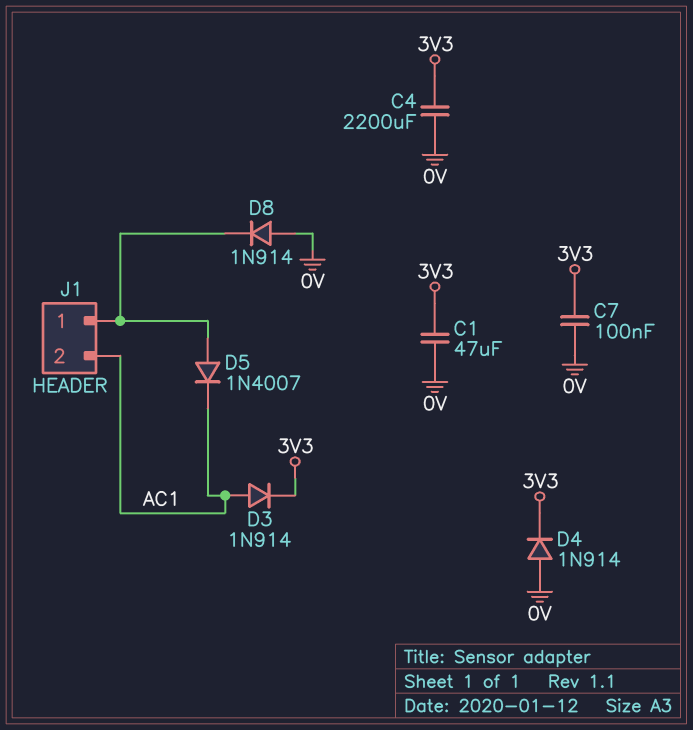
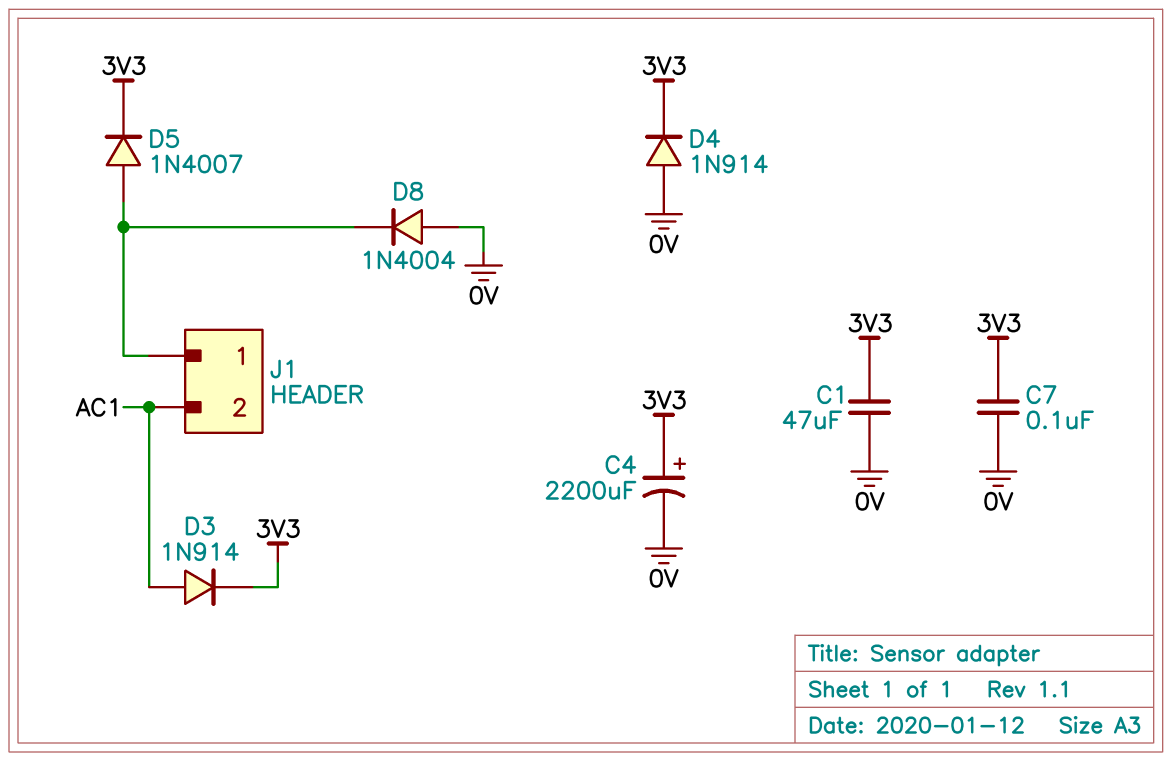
C4: 2200uF (0V, 3V3) -> 2200uF (plus 3V3, minus 0V)
D5: diode 1N4007 (A J1/1, K AC1) -> diode 1N4007 (A J1/1, K 3V3)
D8: diode 1N914 (A 0V, K J1/1) -> diode 1N4004 (A 0V, K J1/1)

